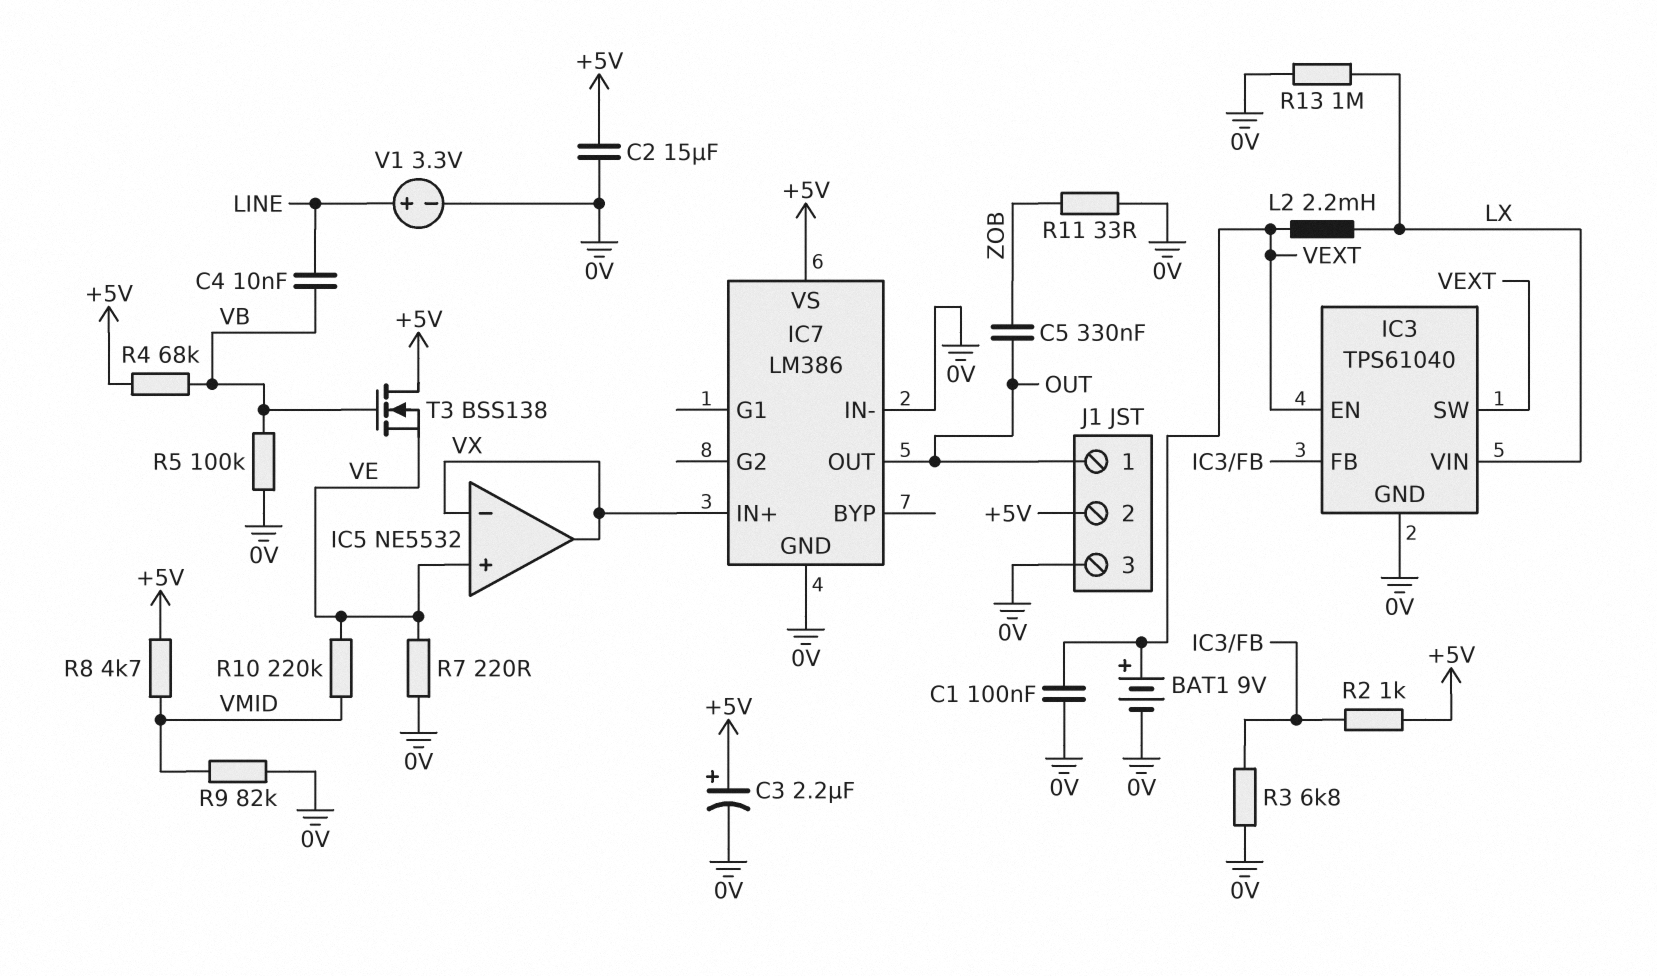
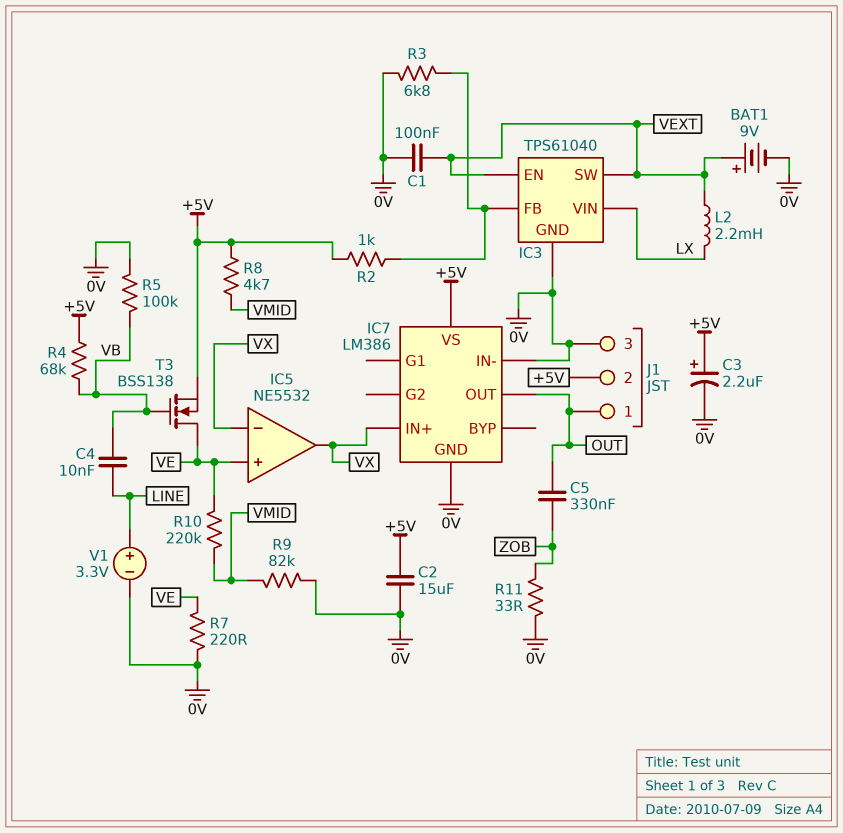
R13: 1M (0V, LX) -> none
T3: NMOS BSS138 (G VB, D +5V, S VE) -> NMOS BSS138 (G VB, D VE, S +5V)

